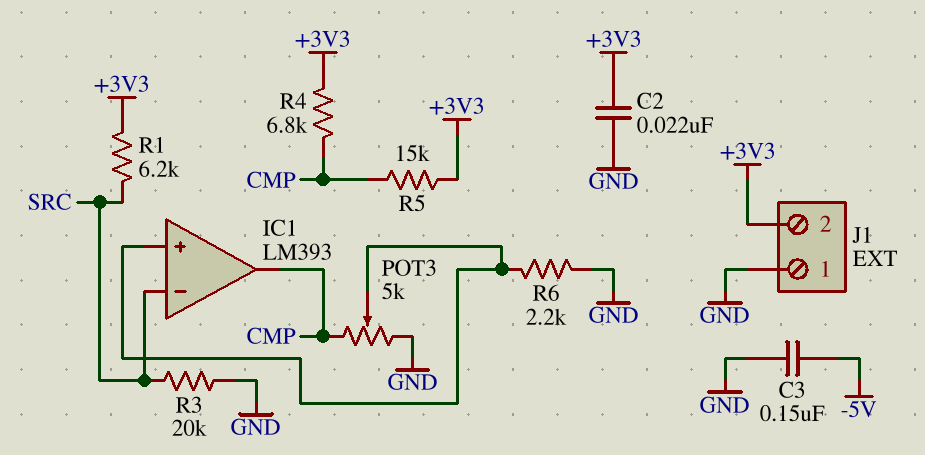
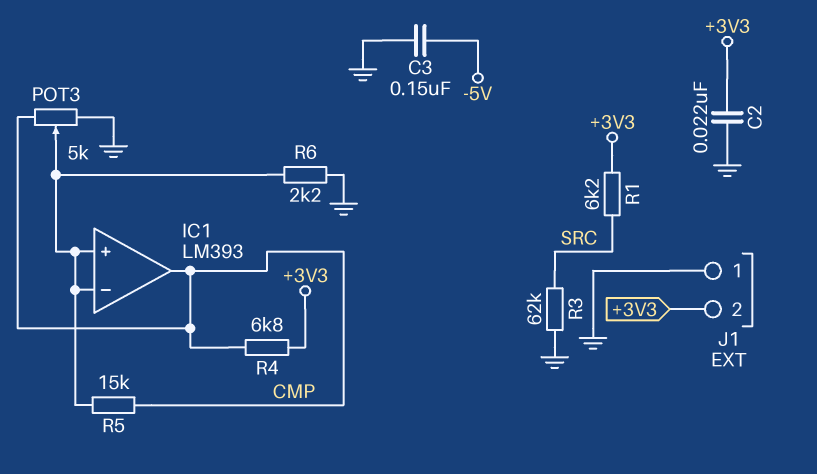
IC1 pin in-: SRC -> IC1/in+
R3: 20k (GND, SRC) -> 62k (GND, SRC)
R5: 15k (+3V3, CMP) -> 15k (CMP, IC1/in+)

